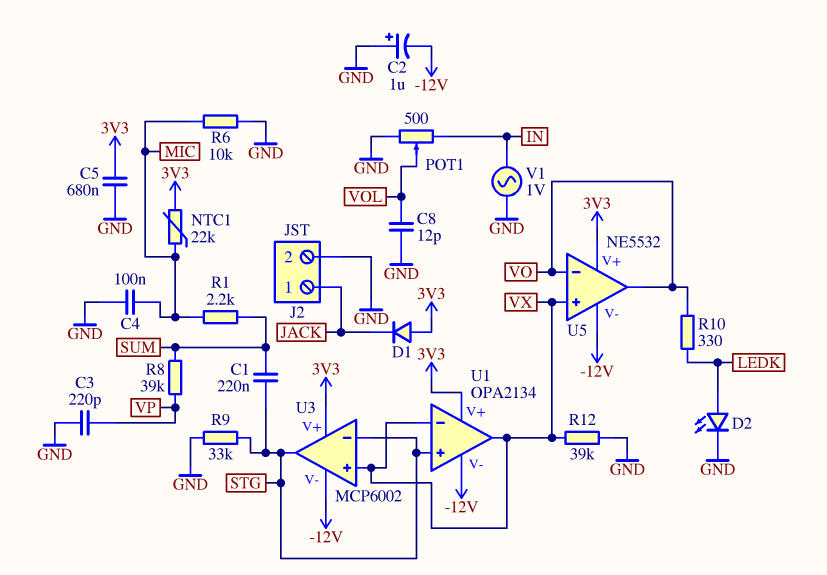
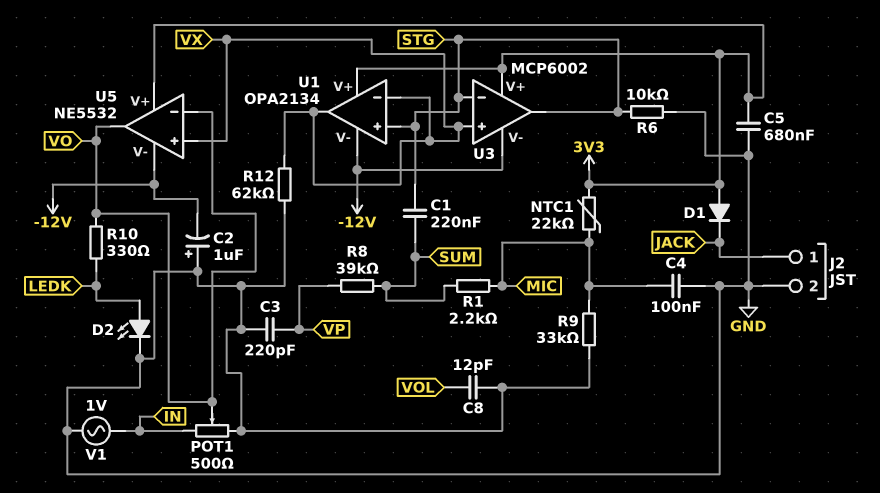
POT1: 500 (GND, IN, wiper VOL) -> 500 (GND, IN, wiper VO)
R6: 10k (GND, MIC) -> 10k (GND, STG)
R9: 33k (GND, STG) -> 33k (GND, MIC)
R12: 39k (GND, VX) -> 62k (GND, VX)

